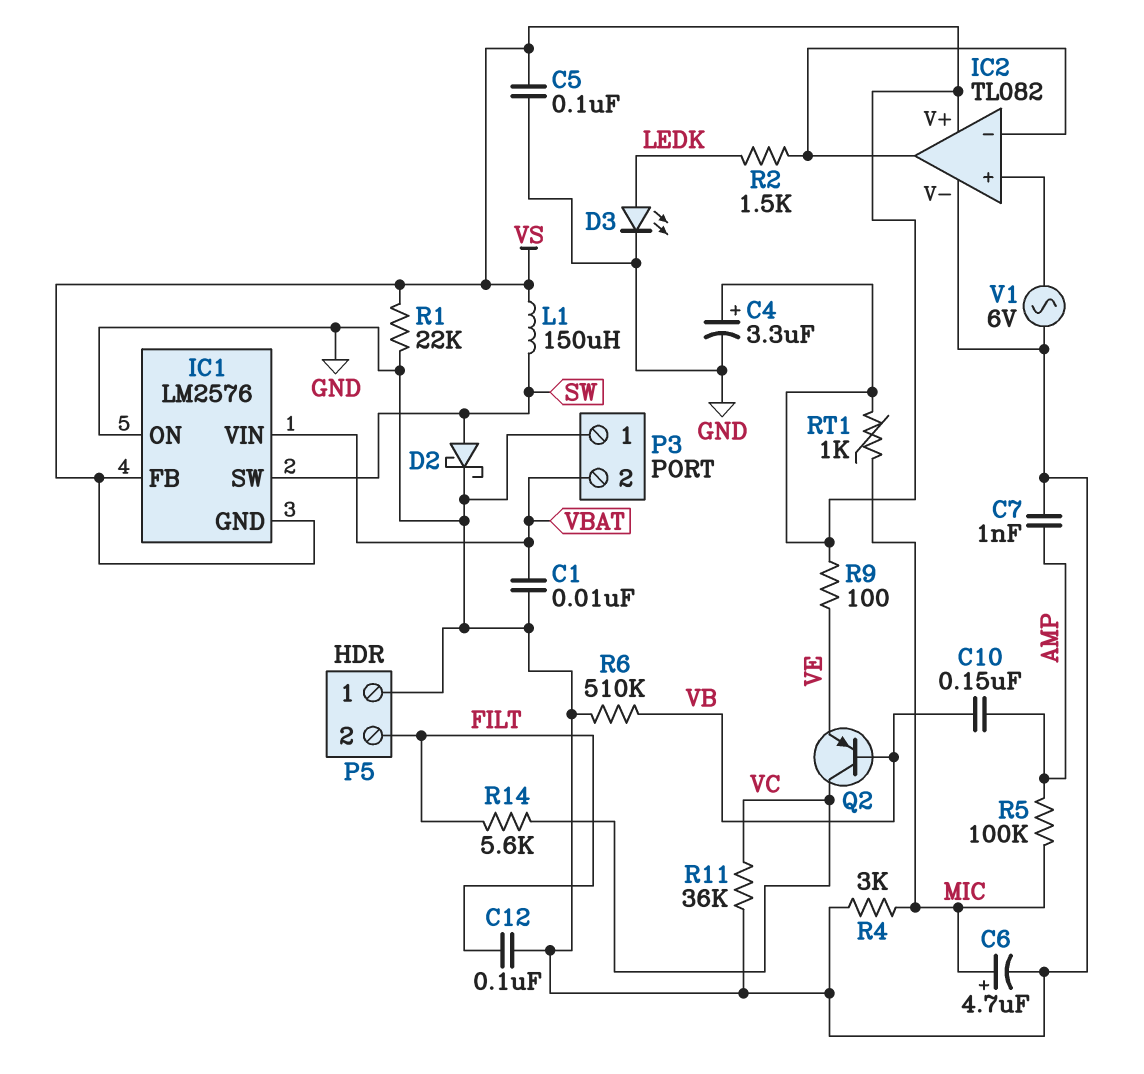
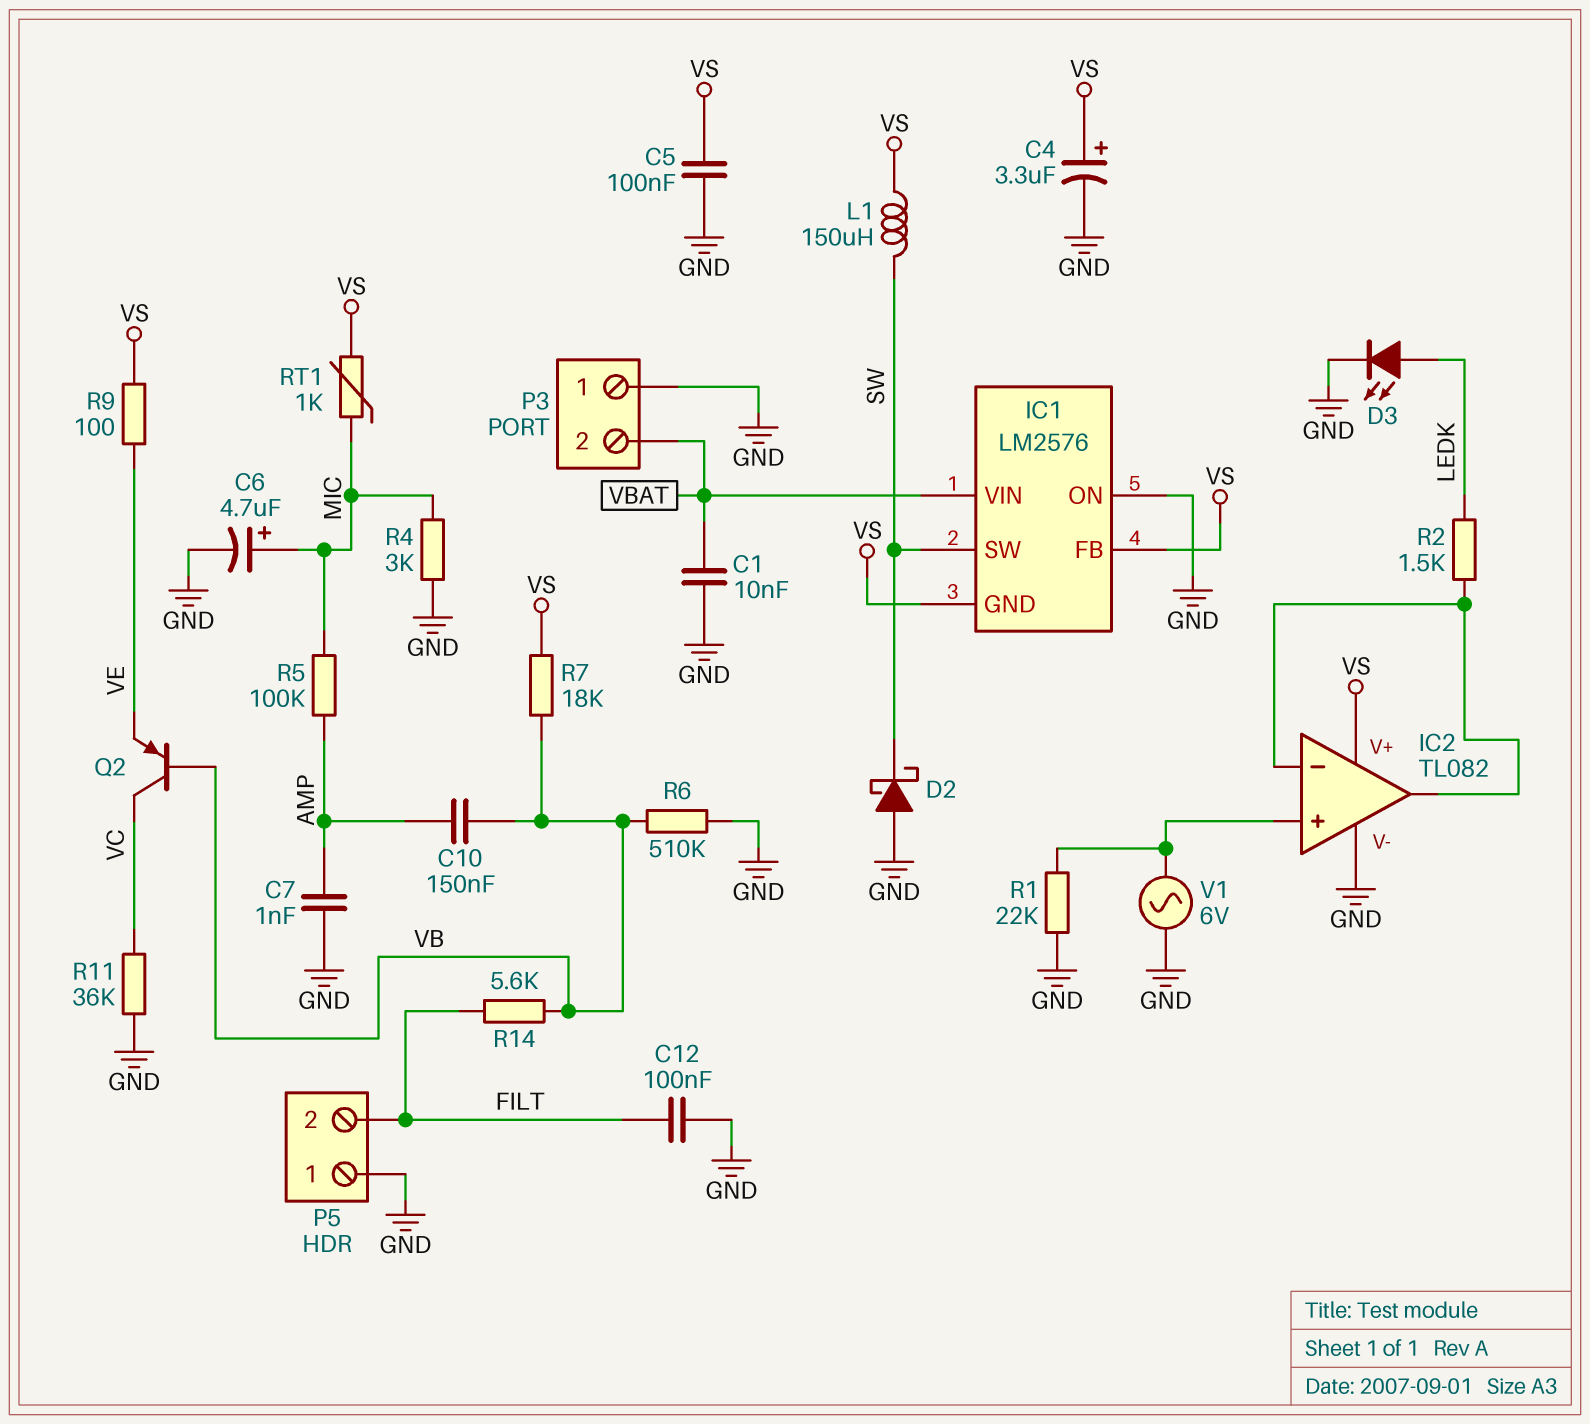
D2: schottky (A SW, K GND) -> schottky (A GND, K SW)
R1: 22k (GND, VS) -> 22k (GND, IC2/in+)
R7: none -> 18k (VB, VS)
R14: 5.6k (FILT, VC) -> 5.6k (FILT, VB)

